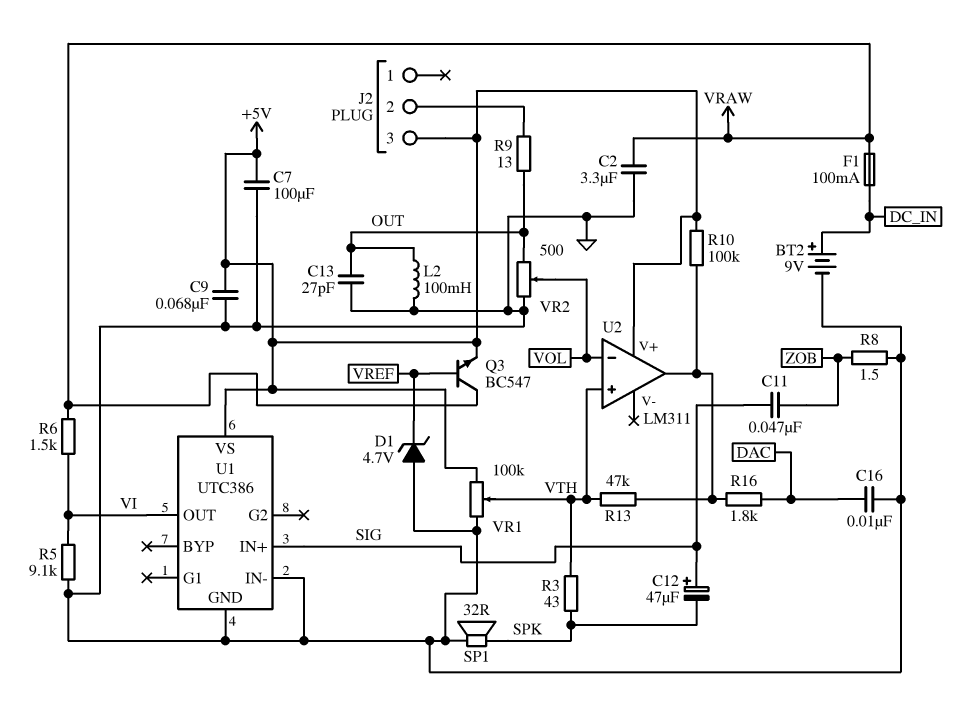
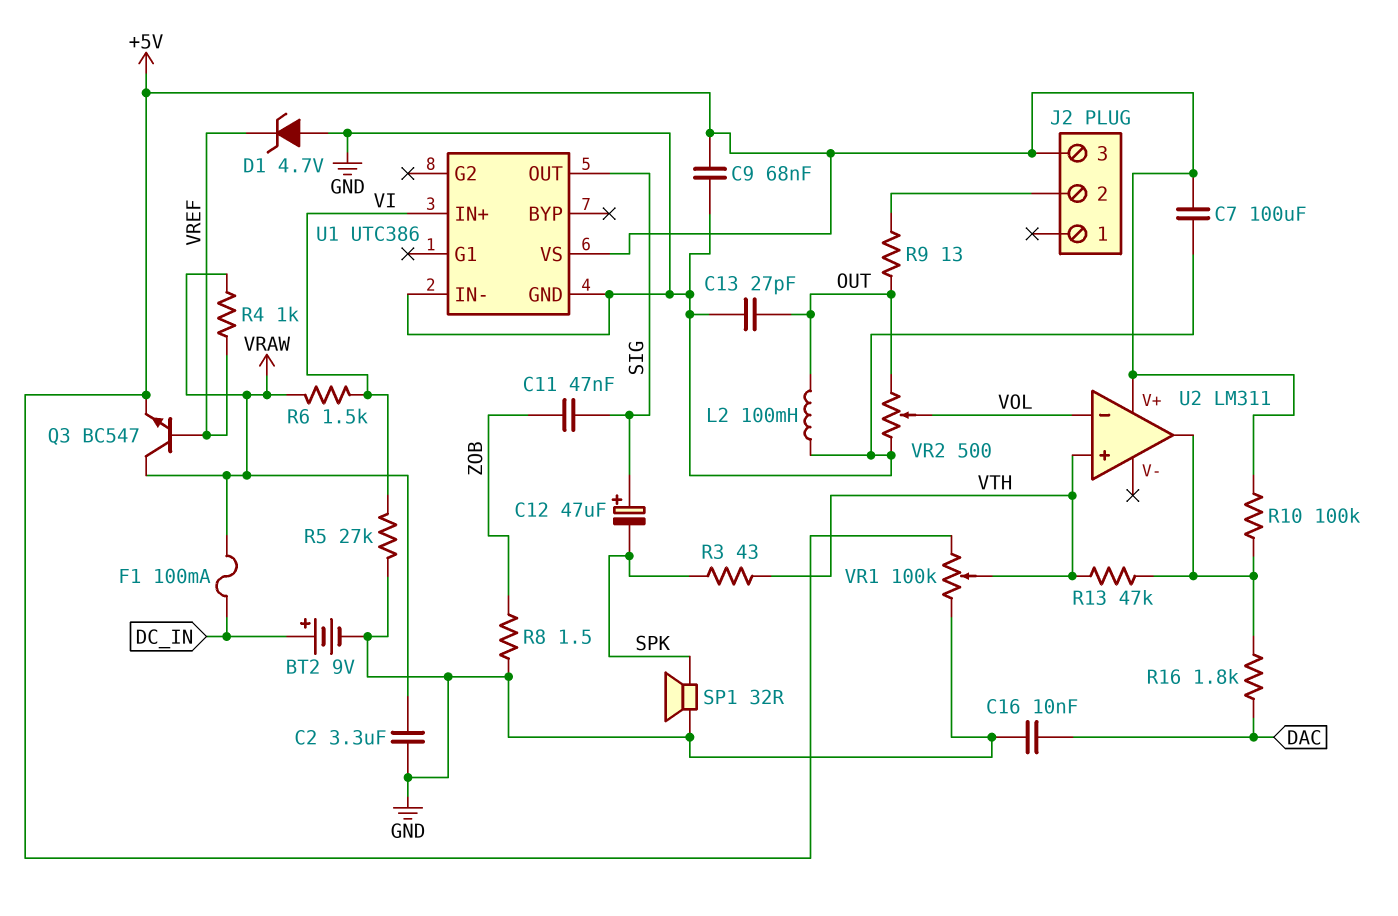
R4: none -> 1k (VRAW, VREF)
R5: 9.1k (GND, VI) -> 27k (GND, VI)
U1 pin IN+: SIG -> VI
U1 pin OUT: VI -> SIG

